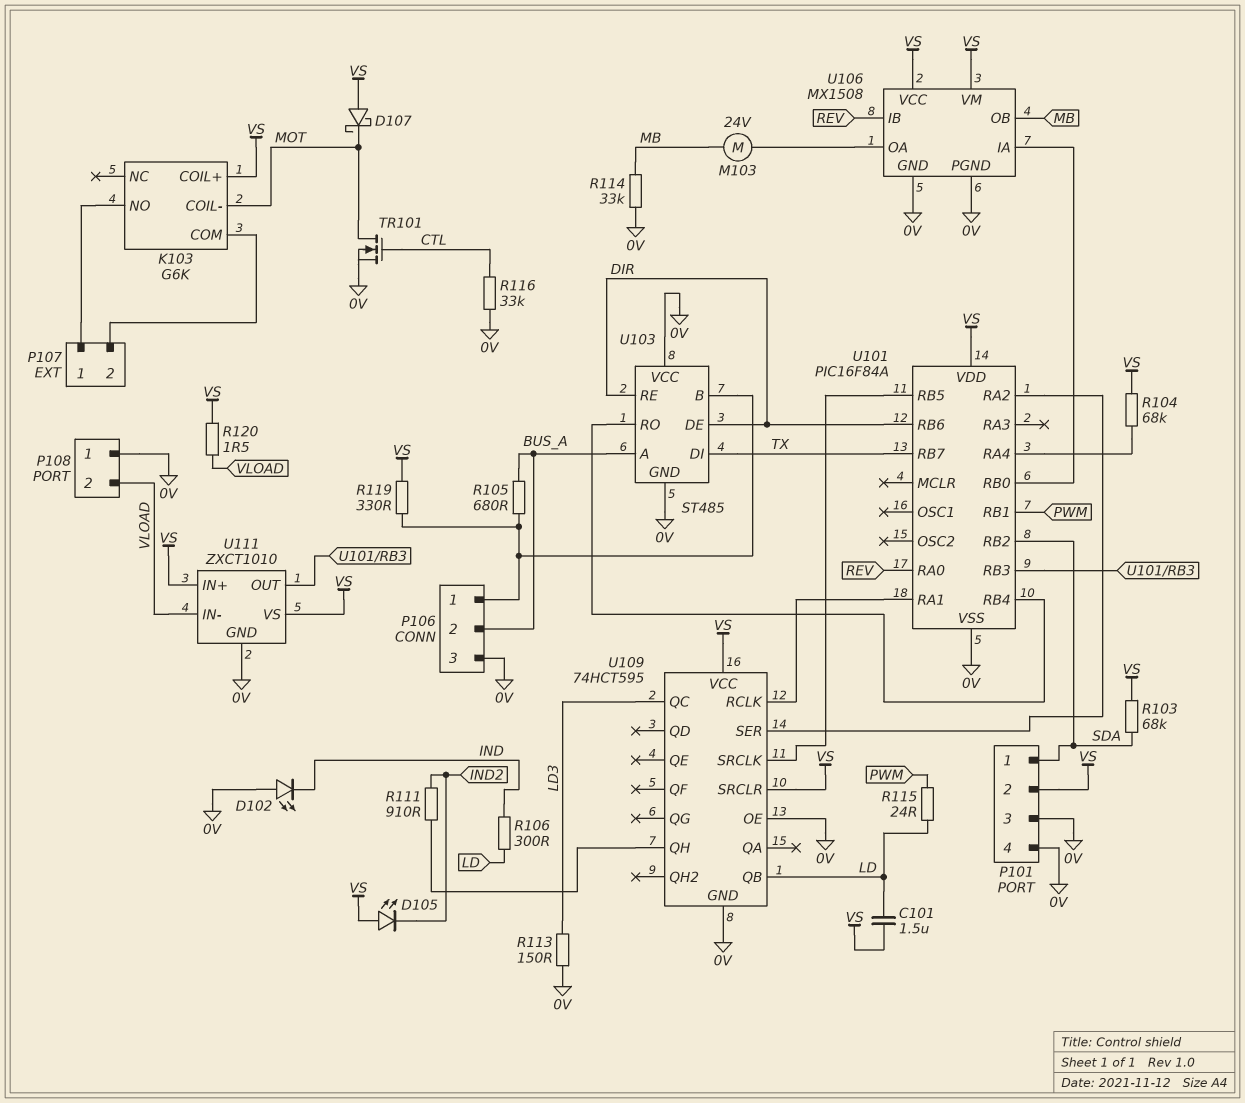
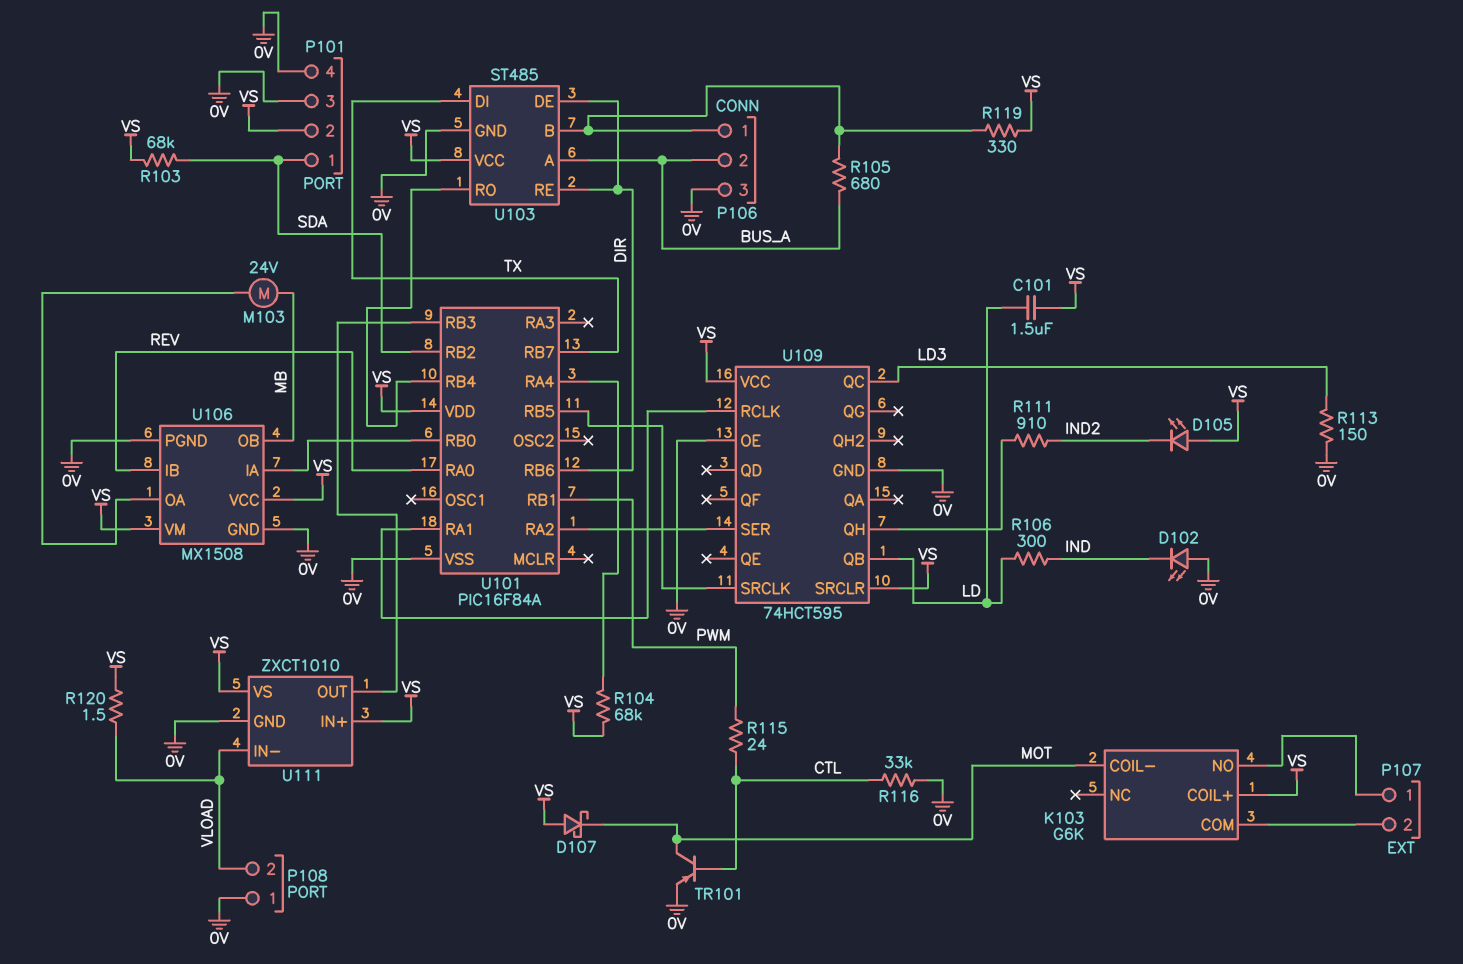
R114: 33k (0V, MB) -> none
R115: 24 (LD, PWM) -> 24 (CTL, PWM)
TR101: NMOS (G CTL, D MOT, S 0V) -> PNP (B CTL, C MOT, E 0V)
U103 pin VCC: 0V -> VS

